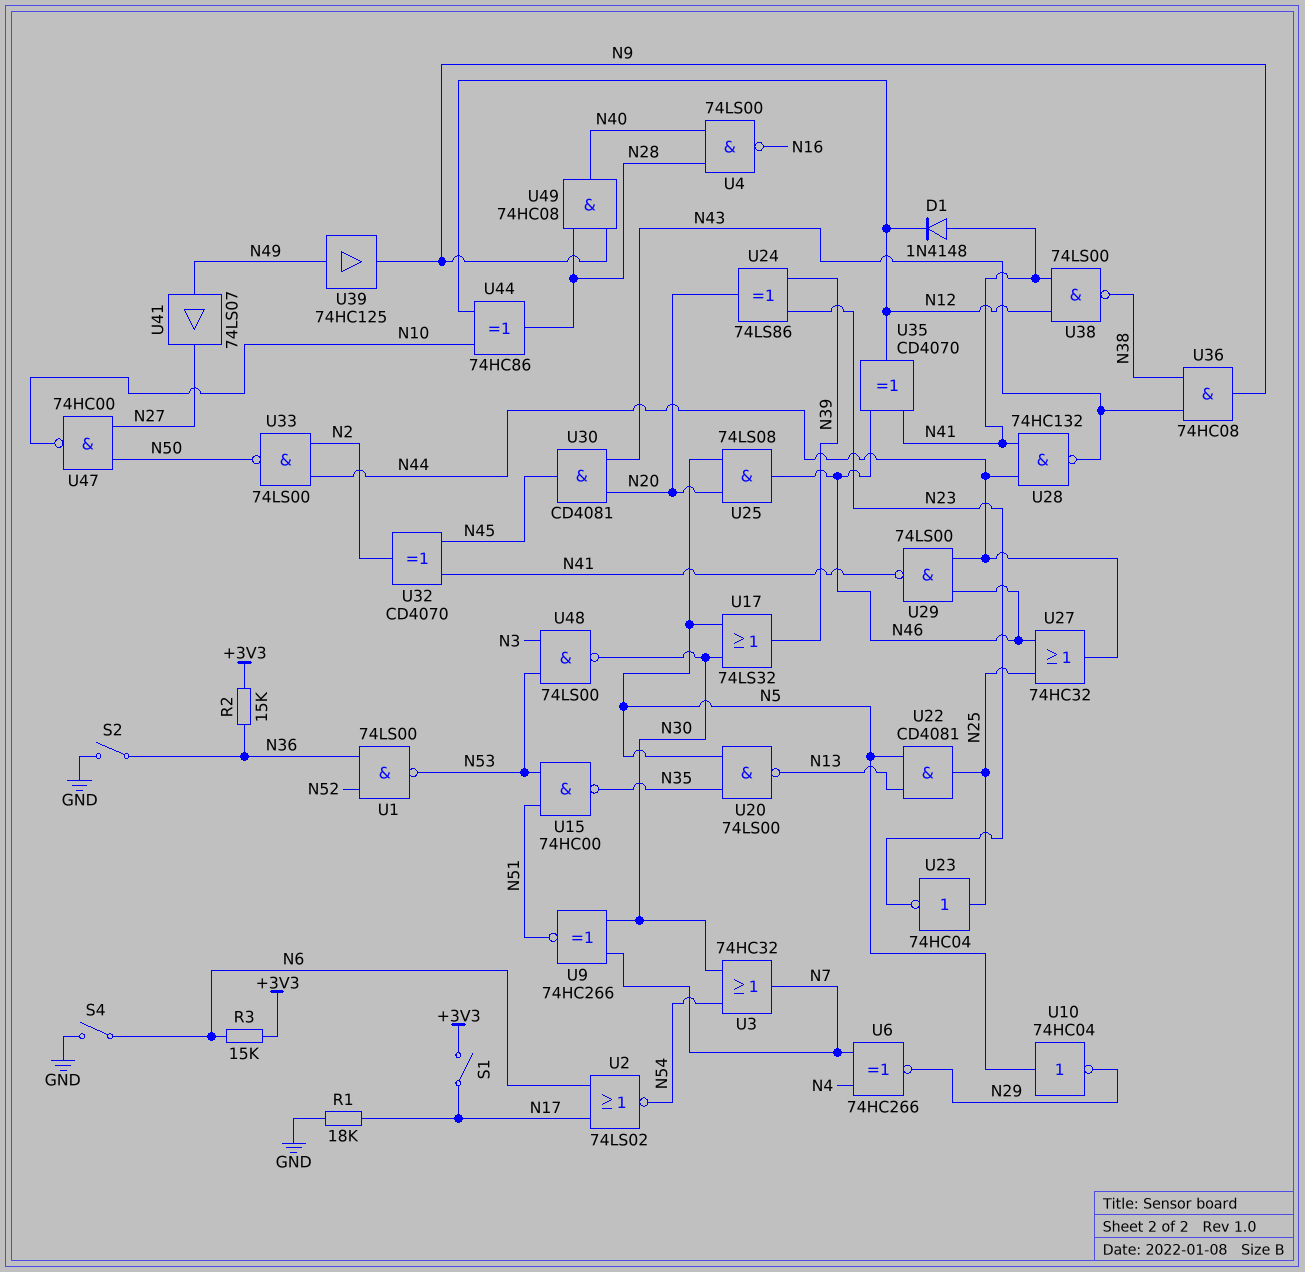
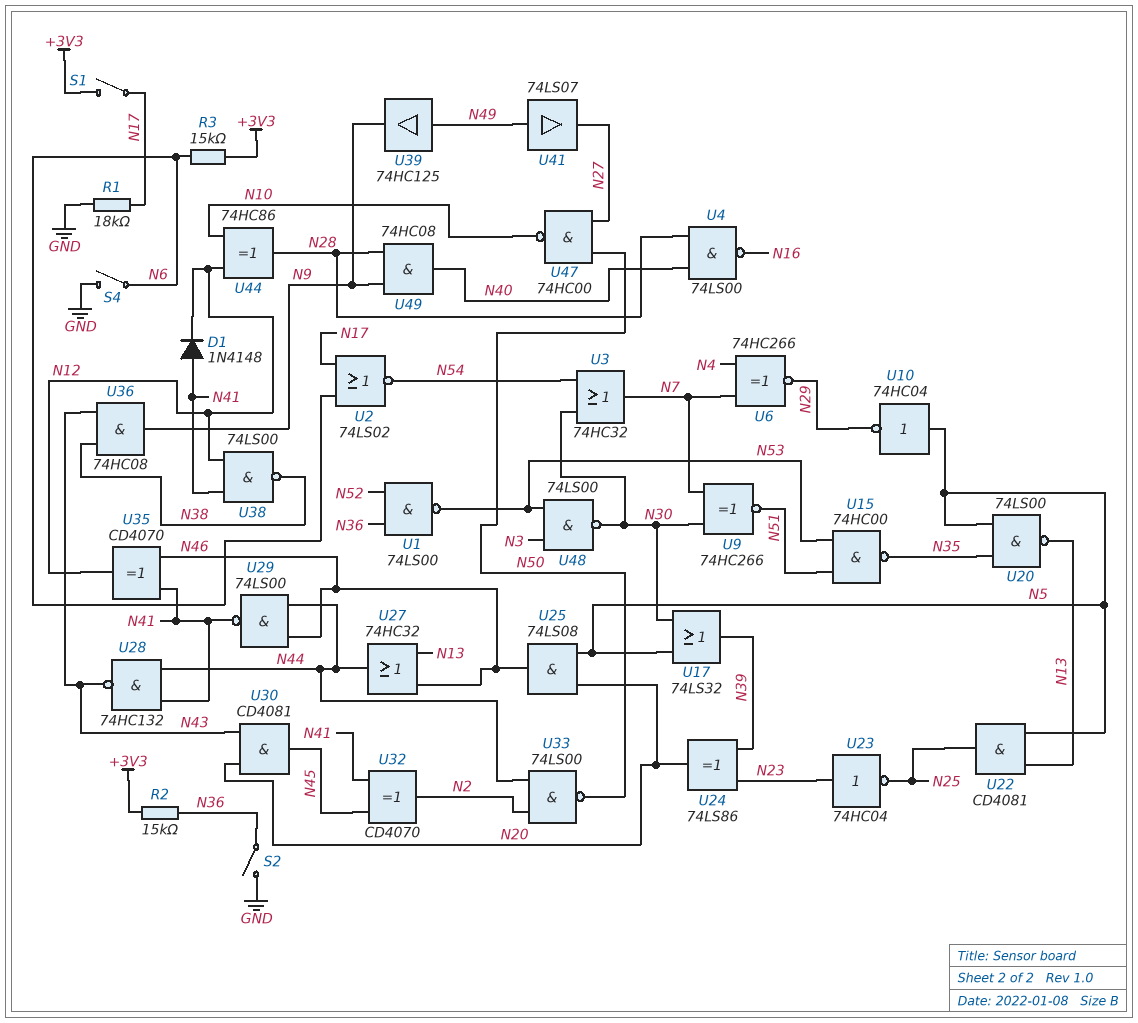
U23: NOT 74HC04 (in N25, out N23) -> NOT 74HC04 (in N23, out N25)
U27: OR 74HC32 (in N25, in N46, out N44) -> OR 74HC32 (in N13, in N46, out N44)

